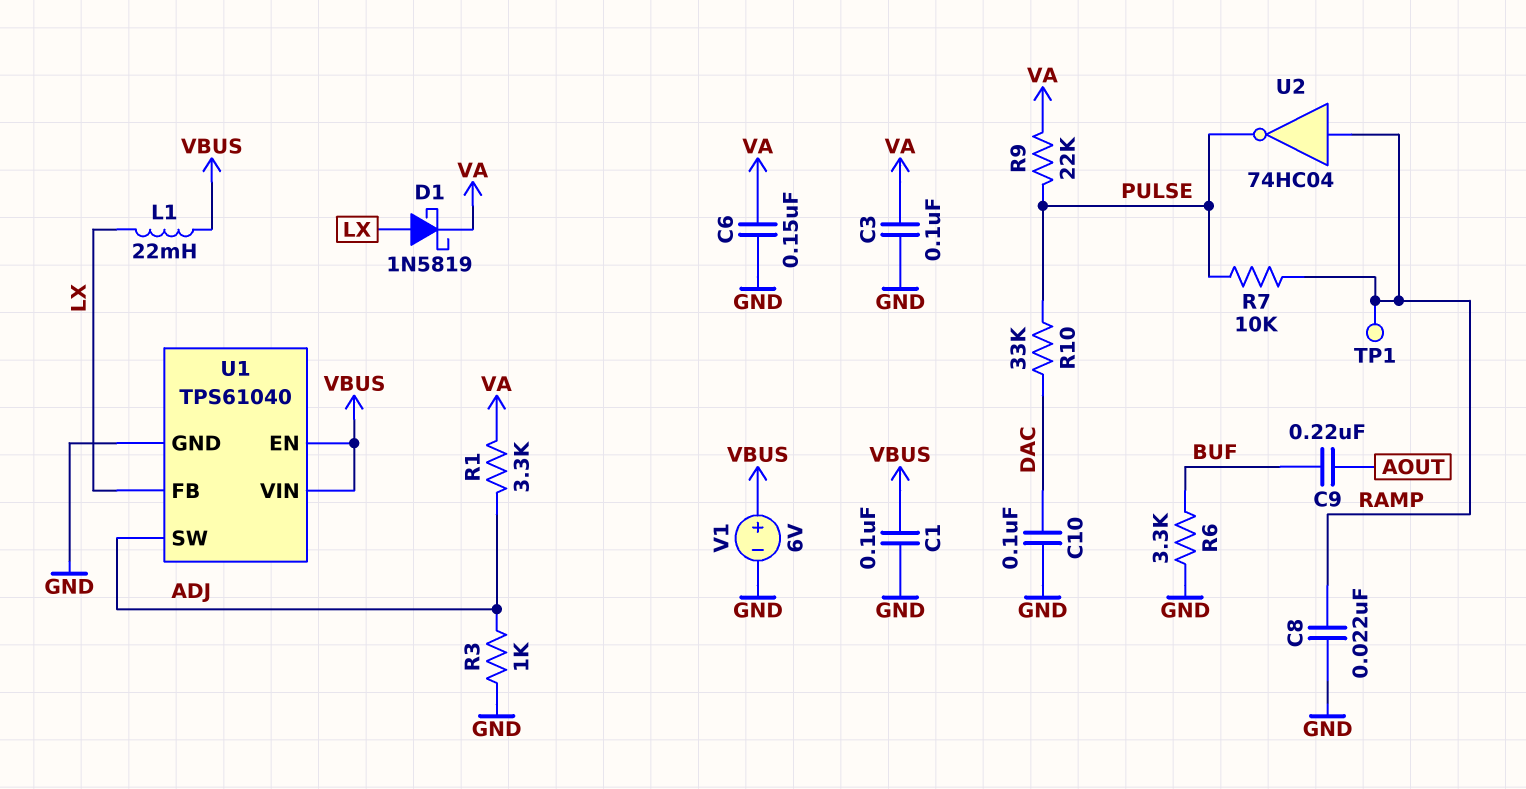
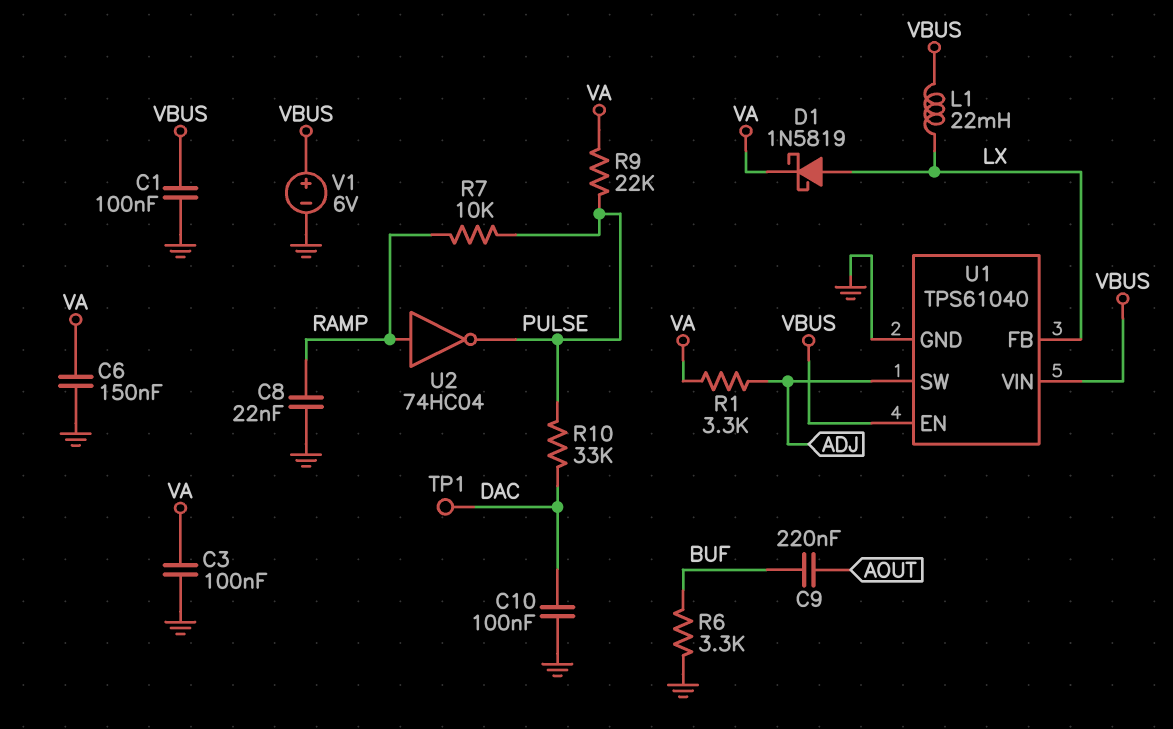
R3: 1k (ADJ, GND) -> none
TP1: test point (RAMP) -> test point (DAC)

